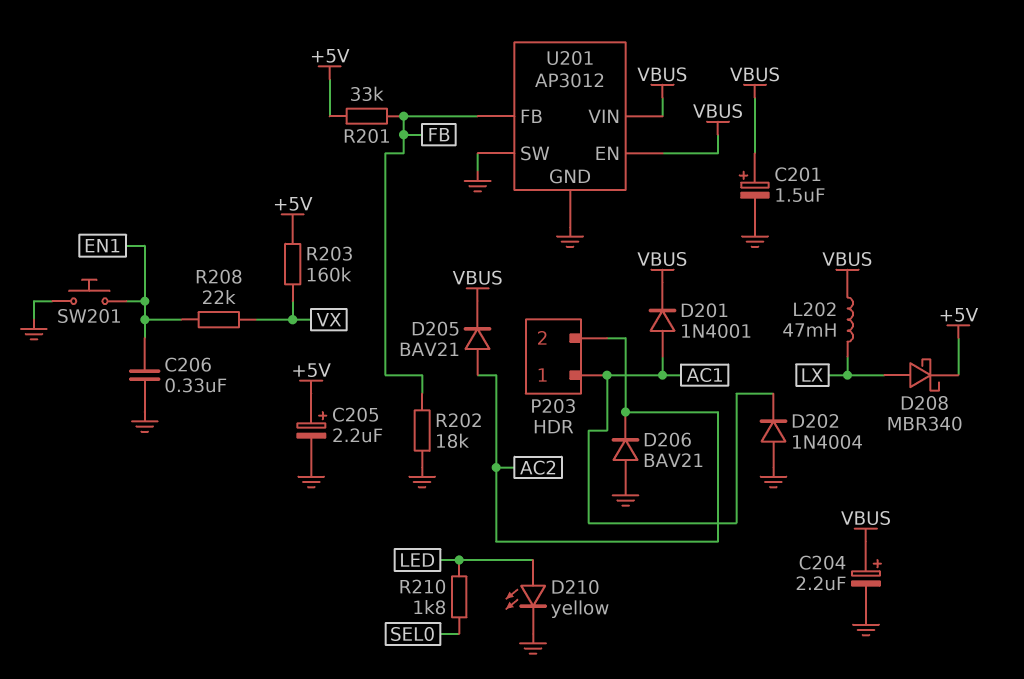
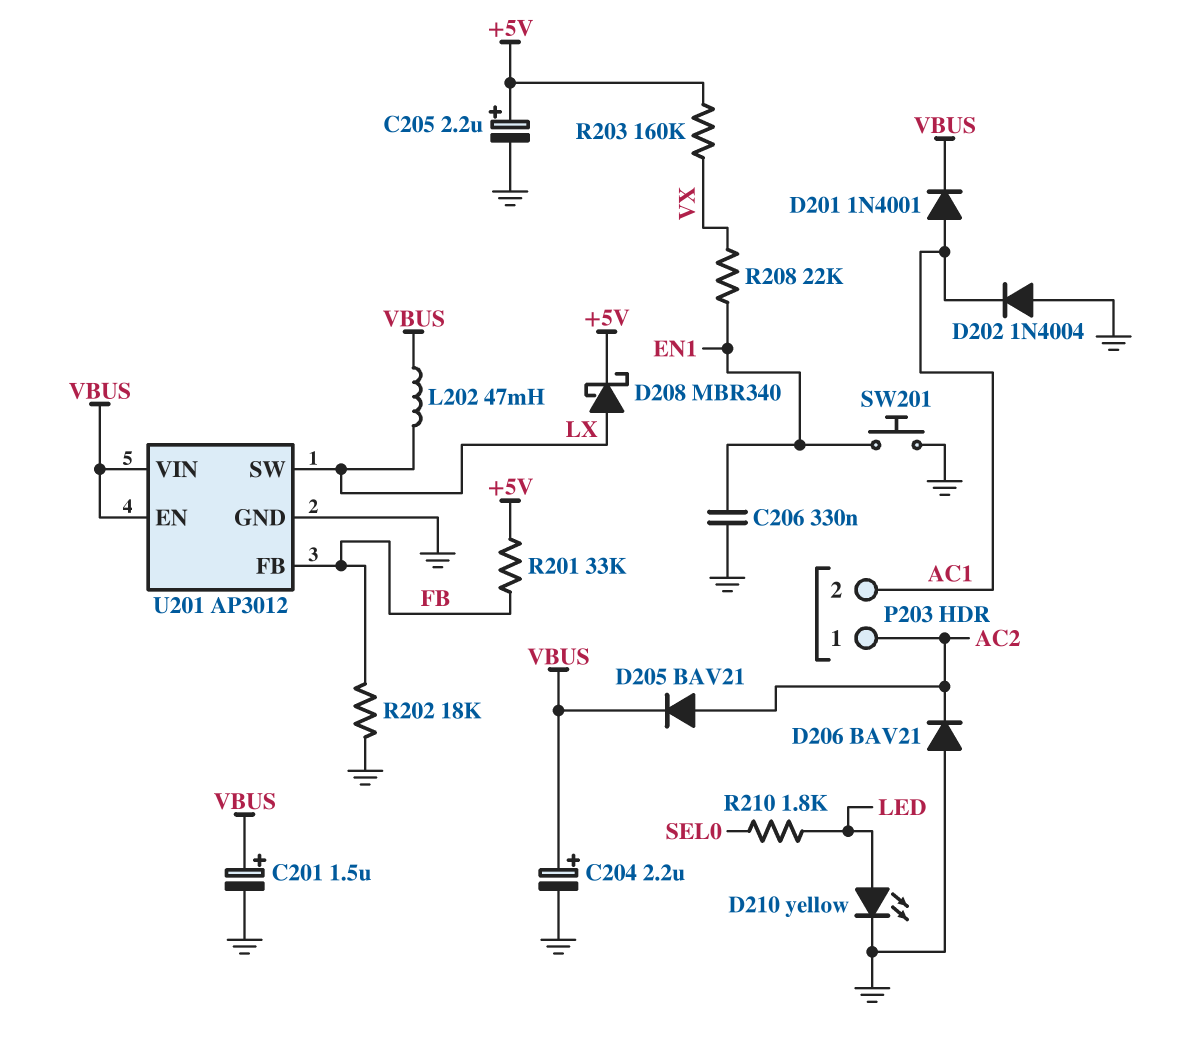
P203 pin 1: AC1 -> AC2
P203 pin 2: AC2 -> AC1
U201 pin SW: GND -> LX

